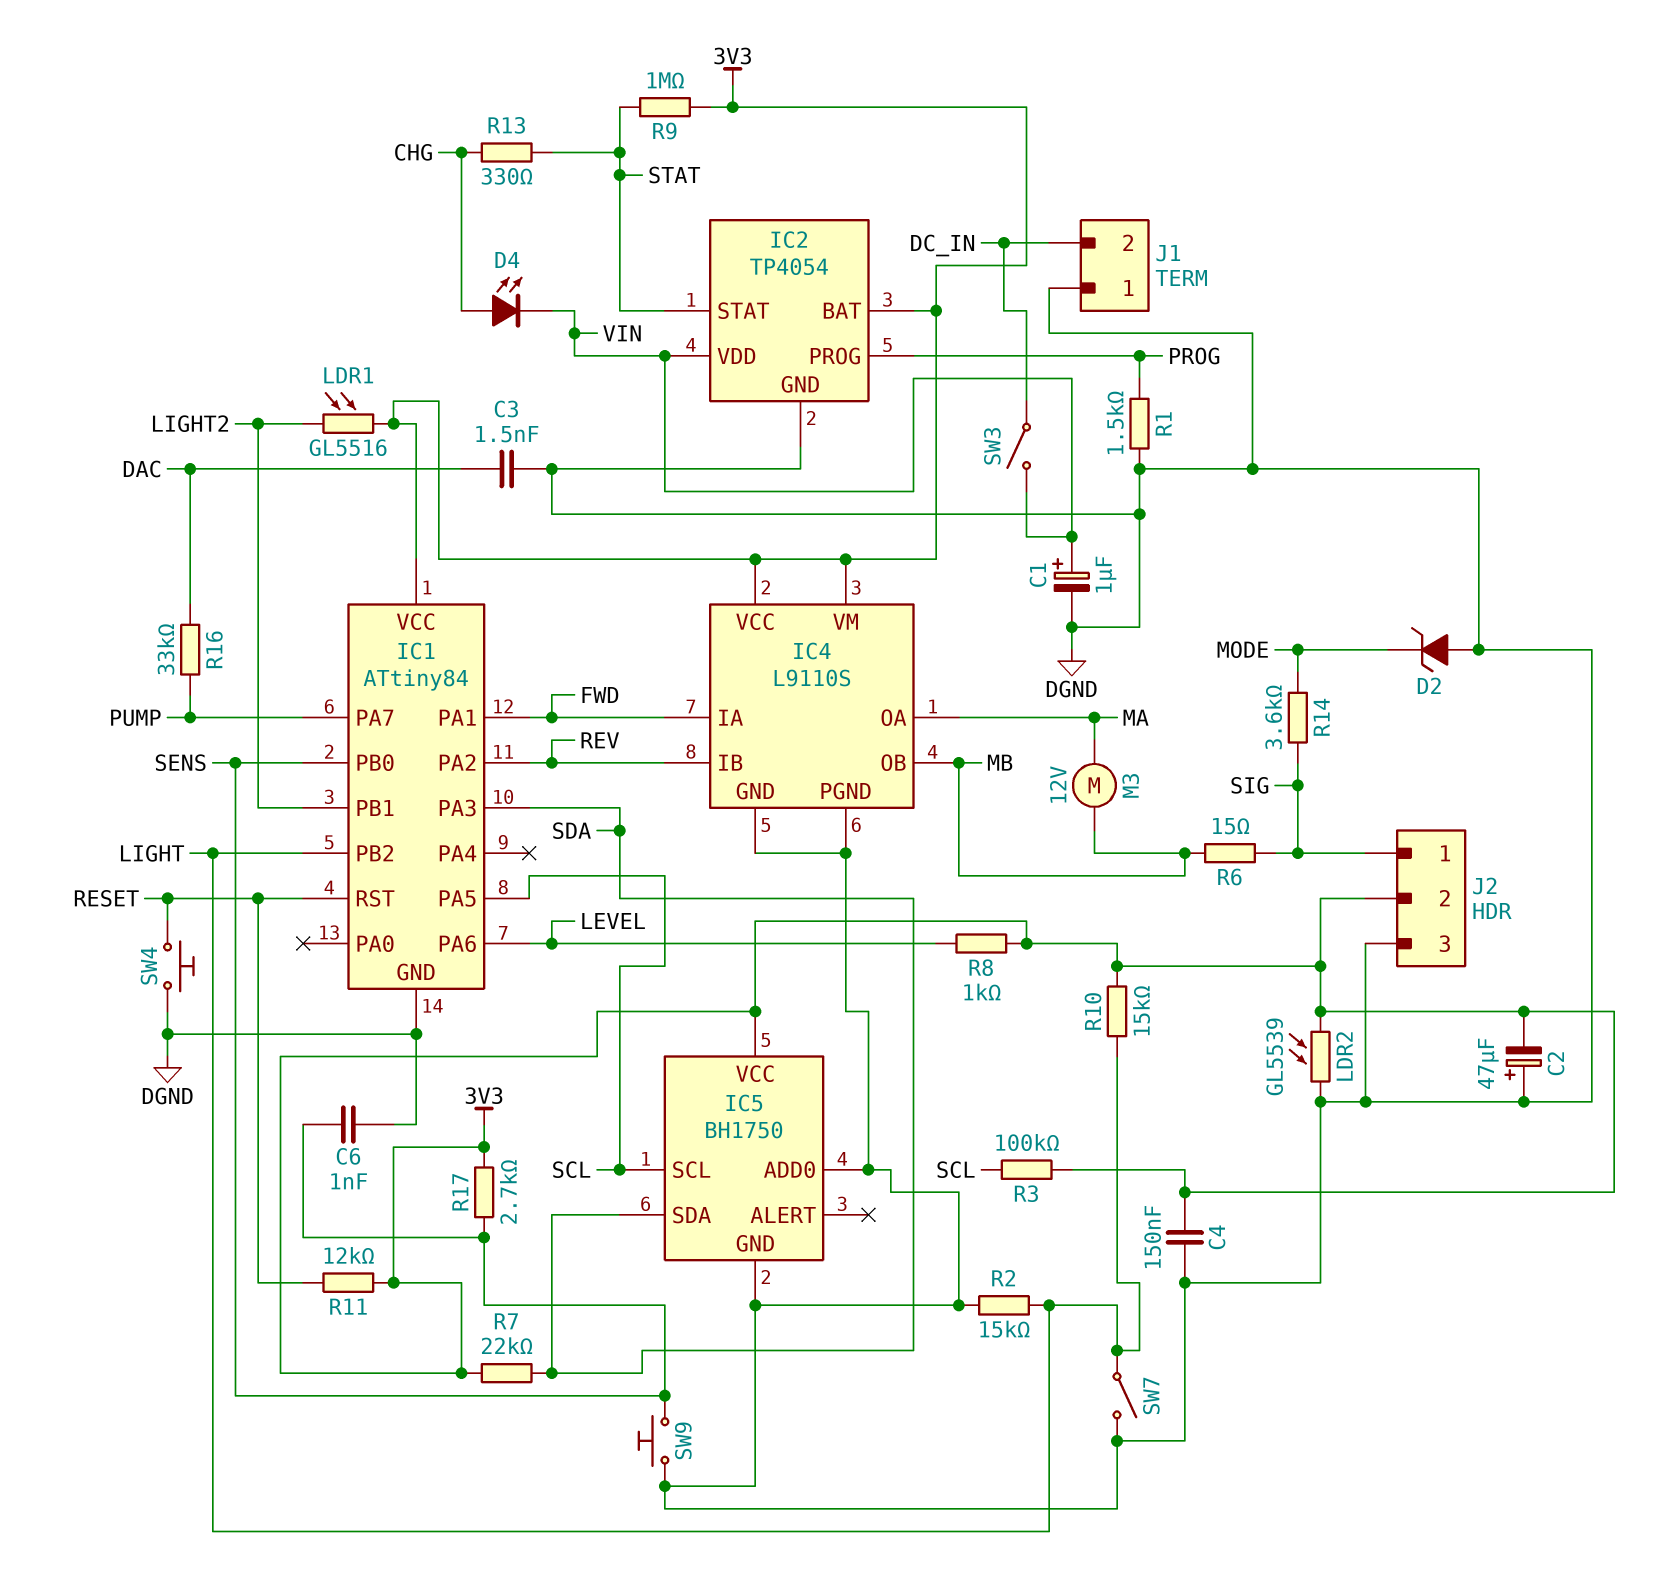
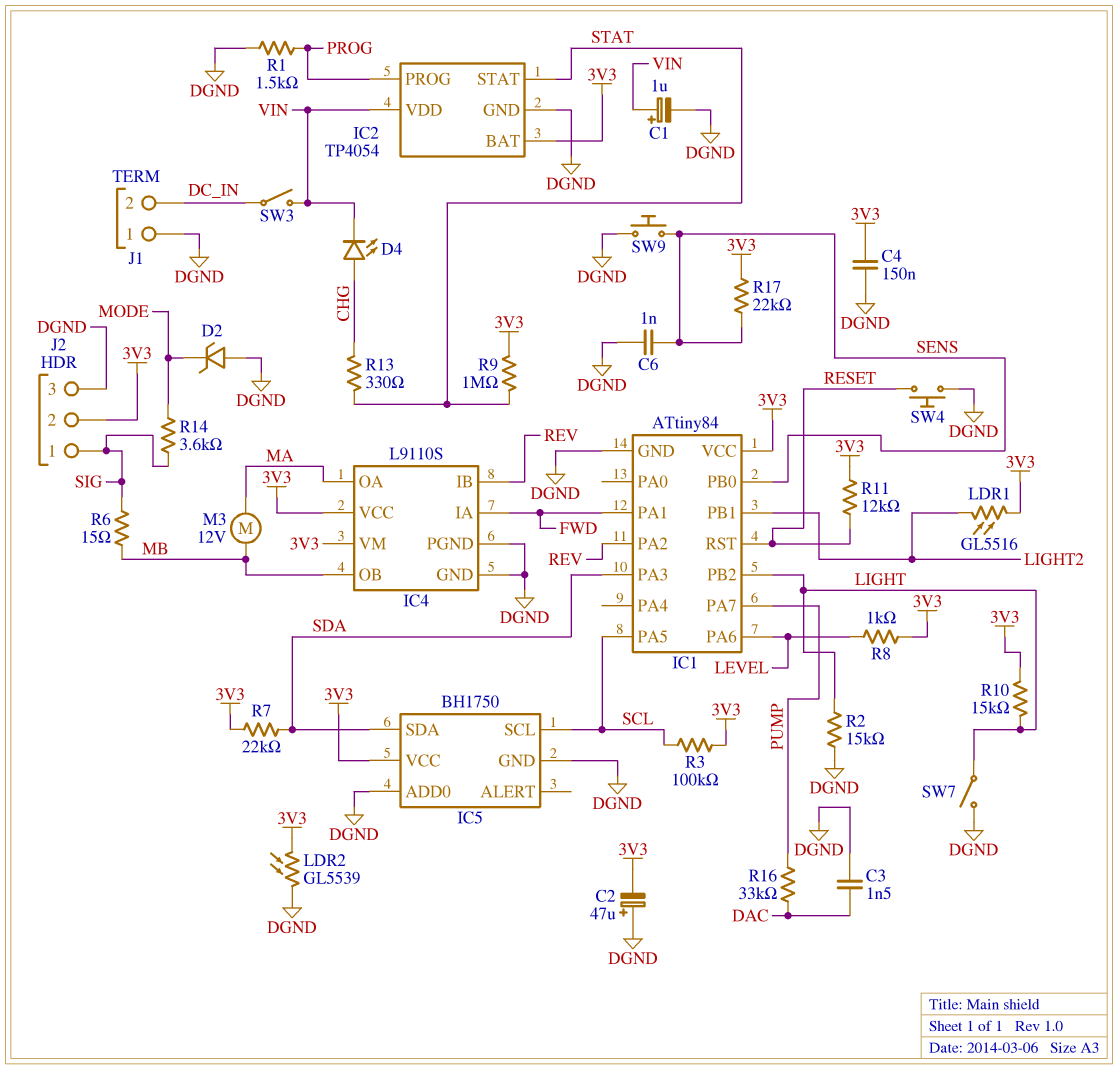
R17: 2.7k (3V3, SENS) -> 22k (3V3, SENS)

